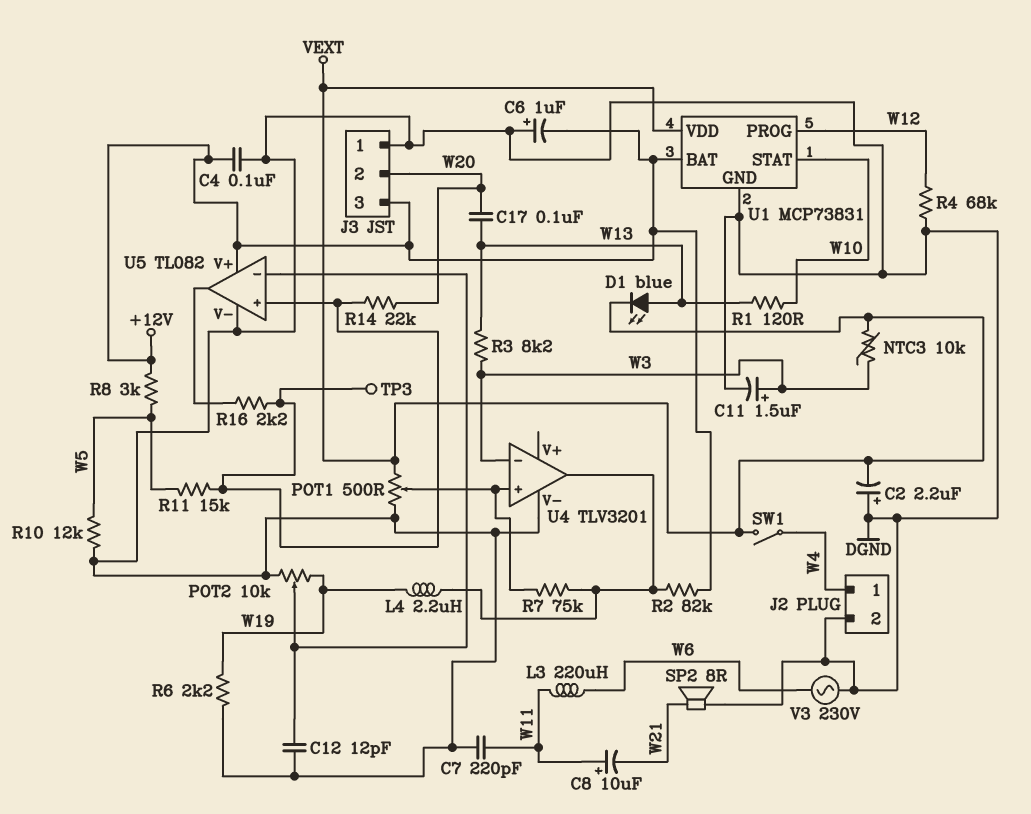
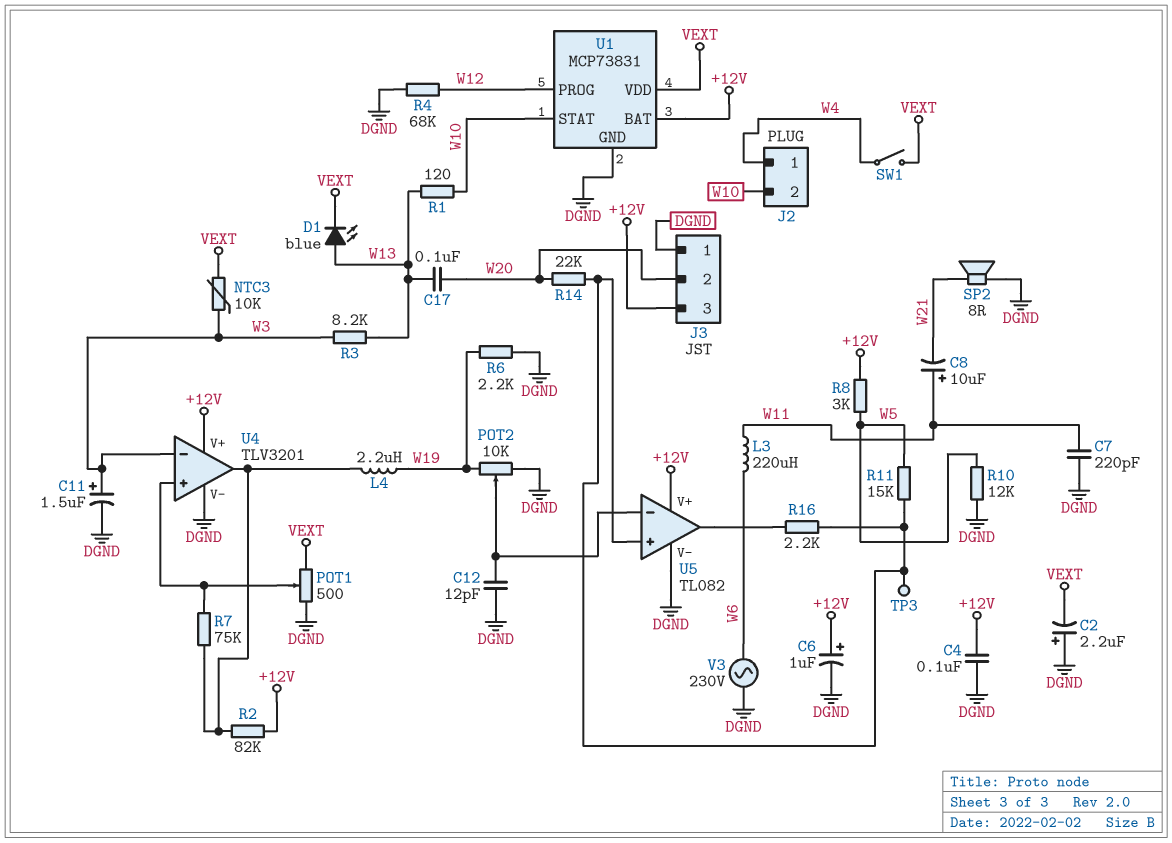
C6: 1uF (plus DGND, minus +12V) -> 1uF (plus +12V, minus DGND)
J2 pin 2: DGND -> W10
U4 pin V+: none -> +12V

